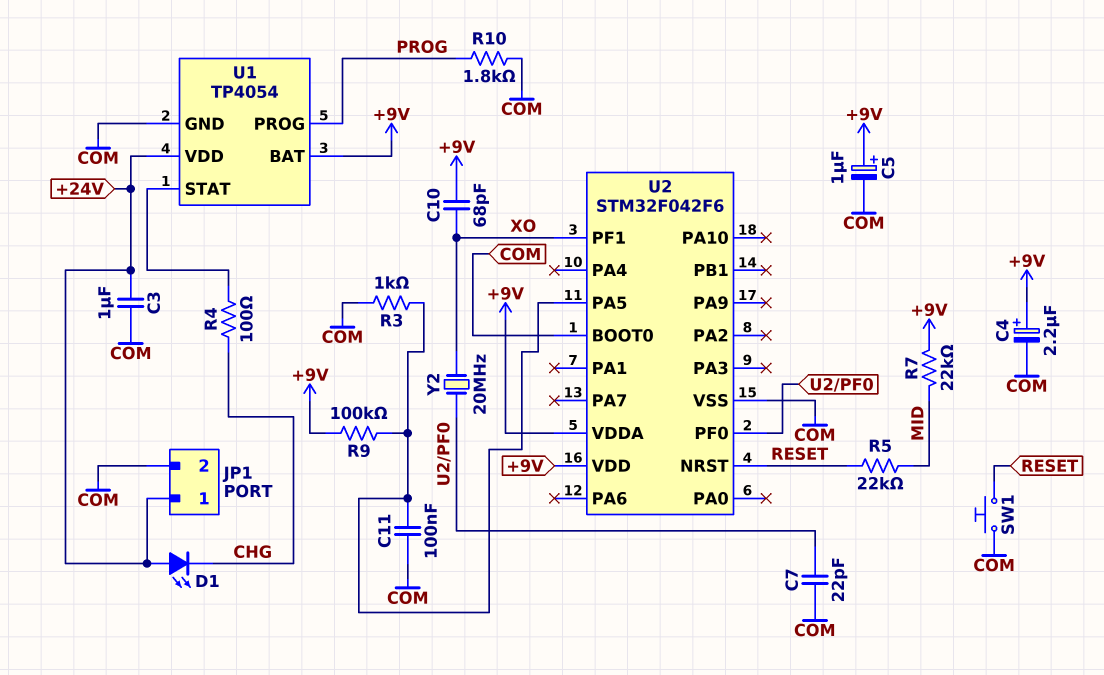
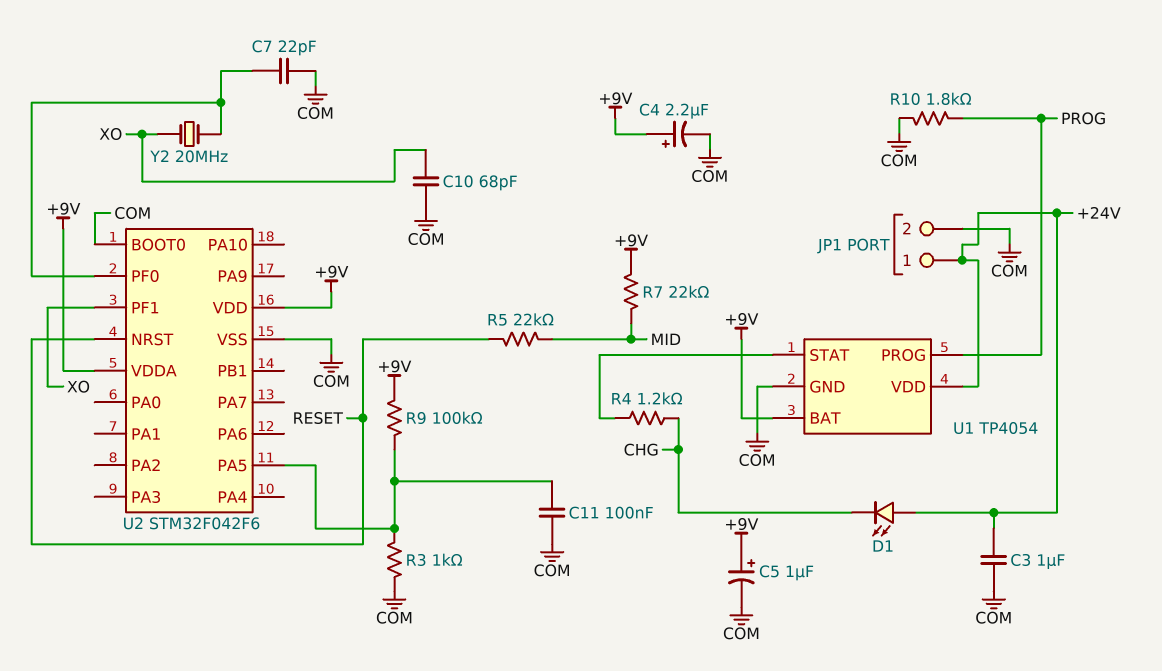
C10: 68pF (+9V, XO) -> 68pF (COM, XO)
R4: 100 (CHG, U1/STAT) -> 1.2k (CHG, U1/STAT)
SW1: button (COM, RESET) -> none

